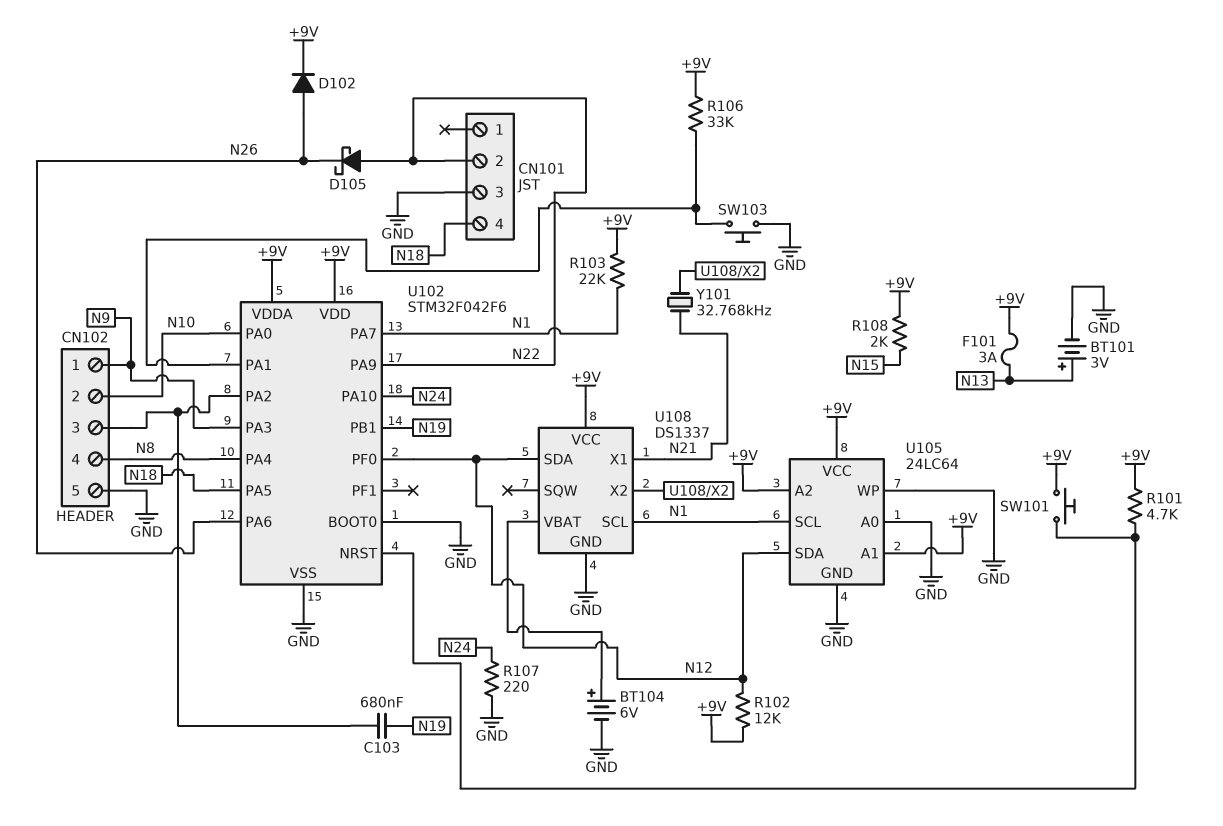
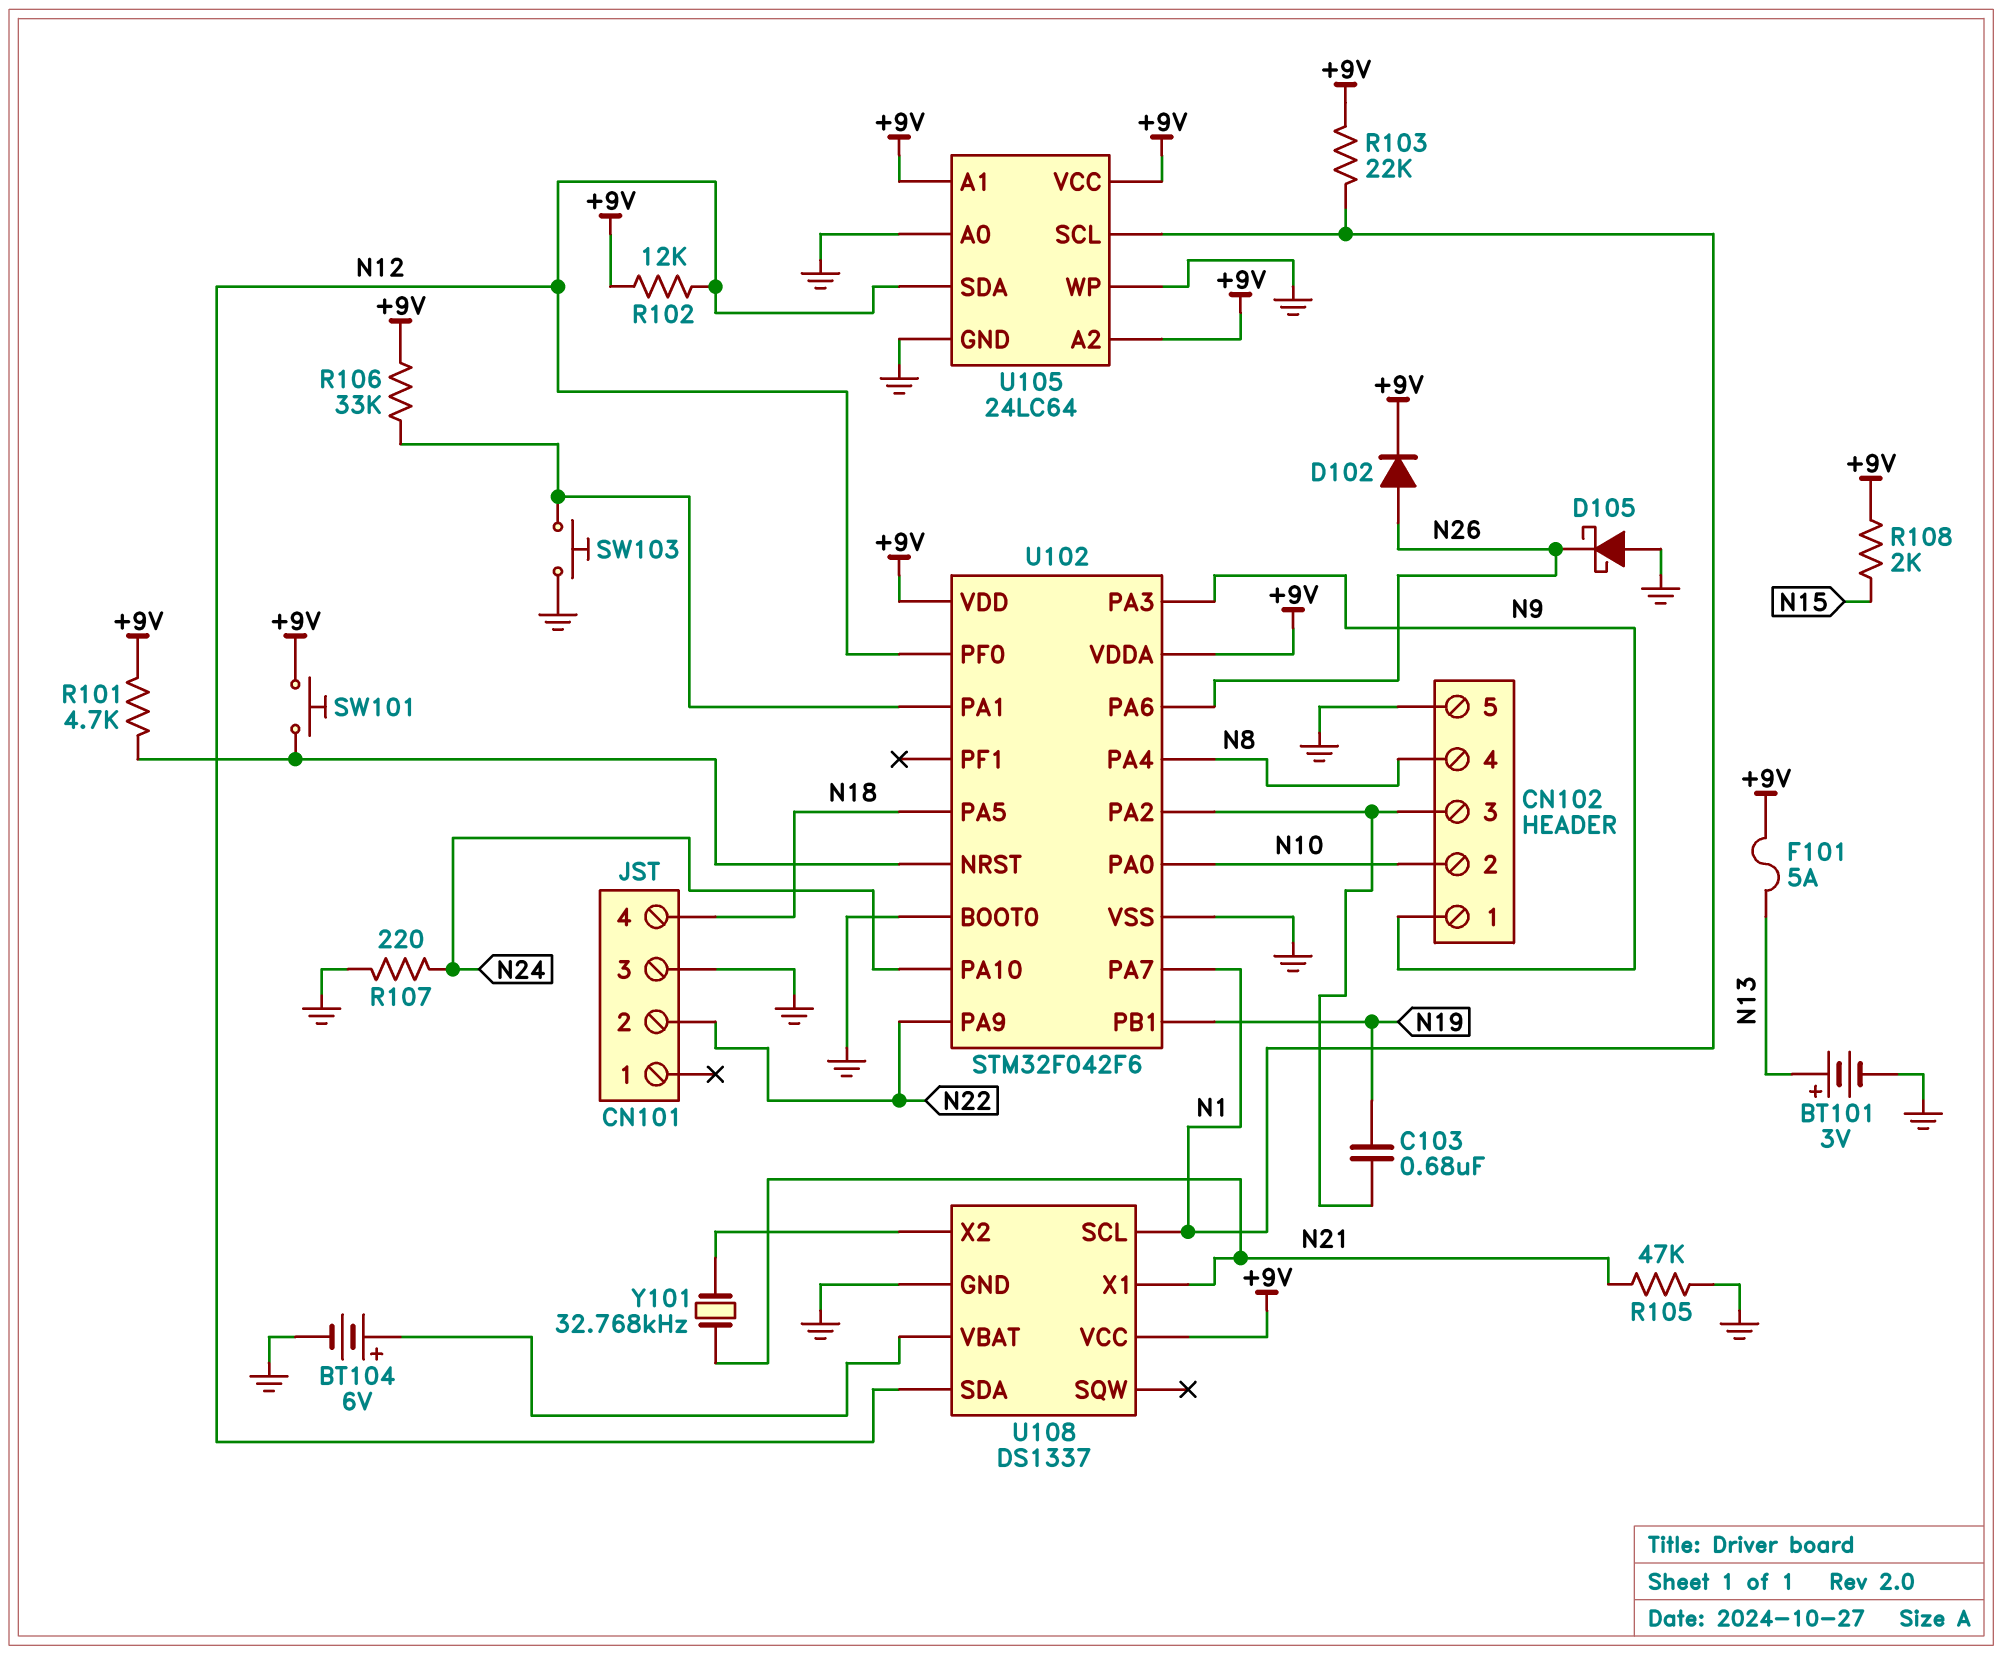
D105: schottky (A N22, K N26) -> schottky (A GND, K N26)
F101: 3A (+9V, N13) -> 5A (+9V, N13)
R105: none -> 47k (GND, N21)

